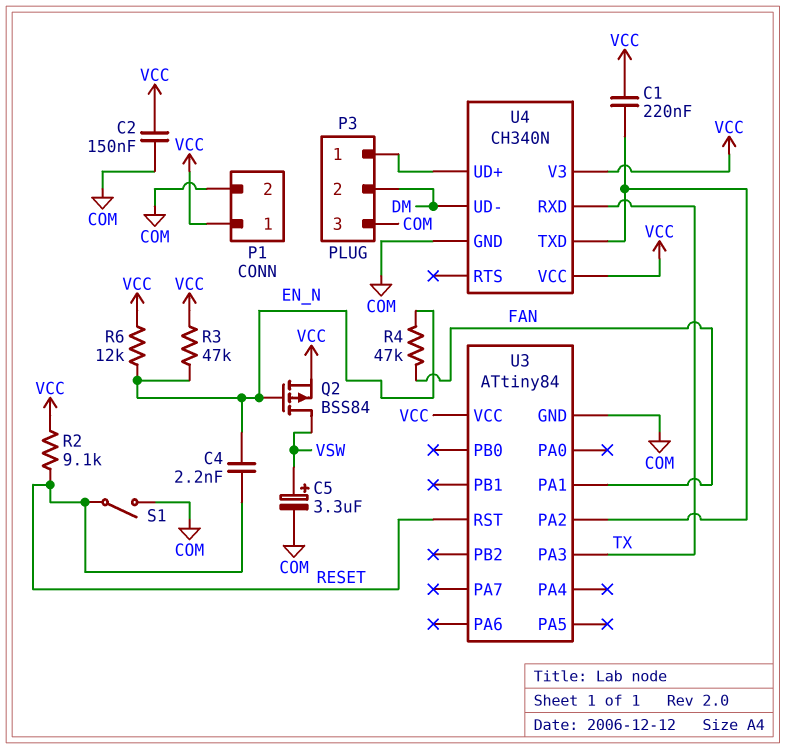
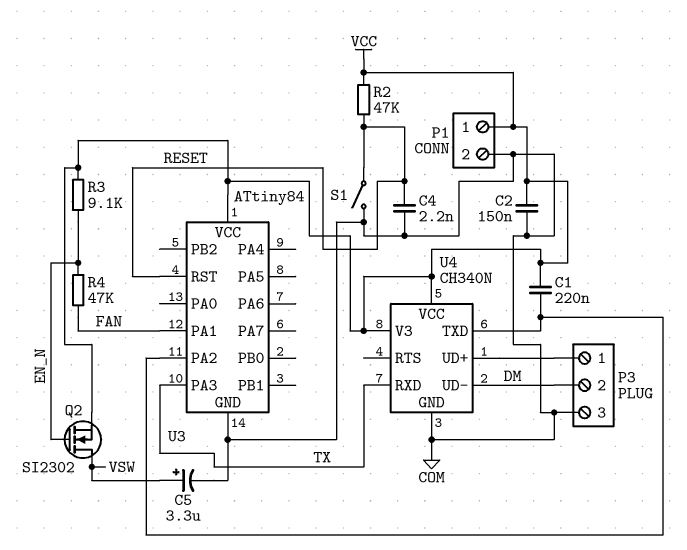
C4: 2.2nF (EN_N, RESET) -> 2.2nF (COM, RESET)
Q2: PMOS BSS84 (G EN_N, D VSW, S VCC) -> NMOS SI2302 (G EN_N, D VSW, S VCC)
R2: 9.1k (RESET, VCC) -> 47k (RESET, VCC)
R3: 47k (EN_N, VCC) -> 9.1k (EN_N, VCC)
R6: 12k (EN_N, VCC) -> none

